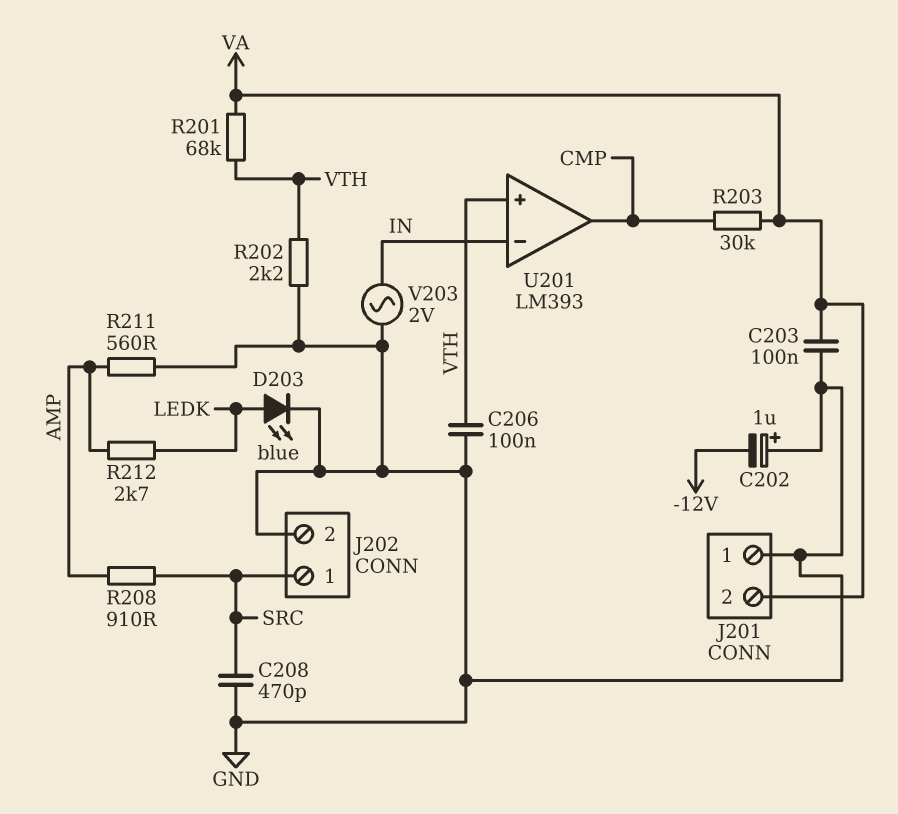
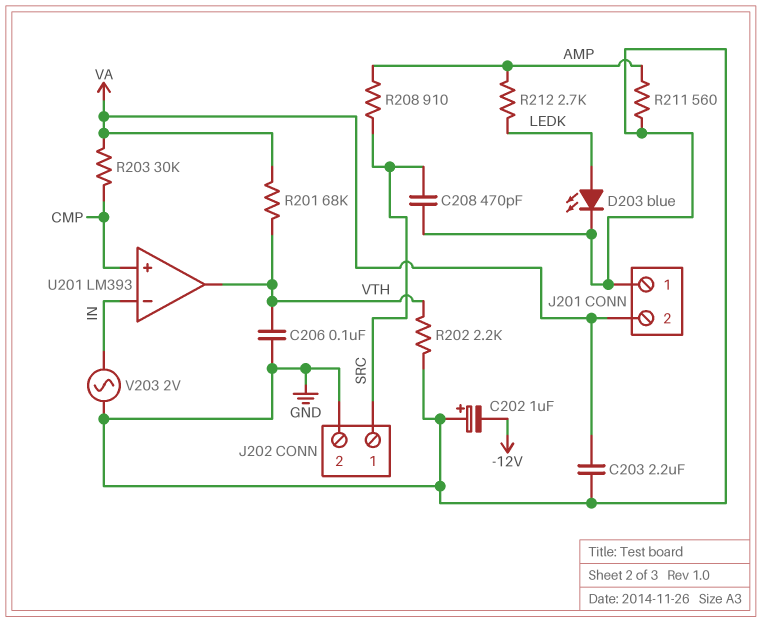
C203: 100nF (GND, VA) -> 2.2uF (GND, VA)
U201 pin in+: VTH -> CMP
U201 pin out: CMP -> VTH

